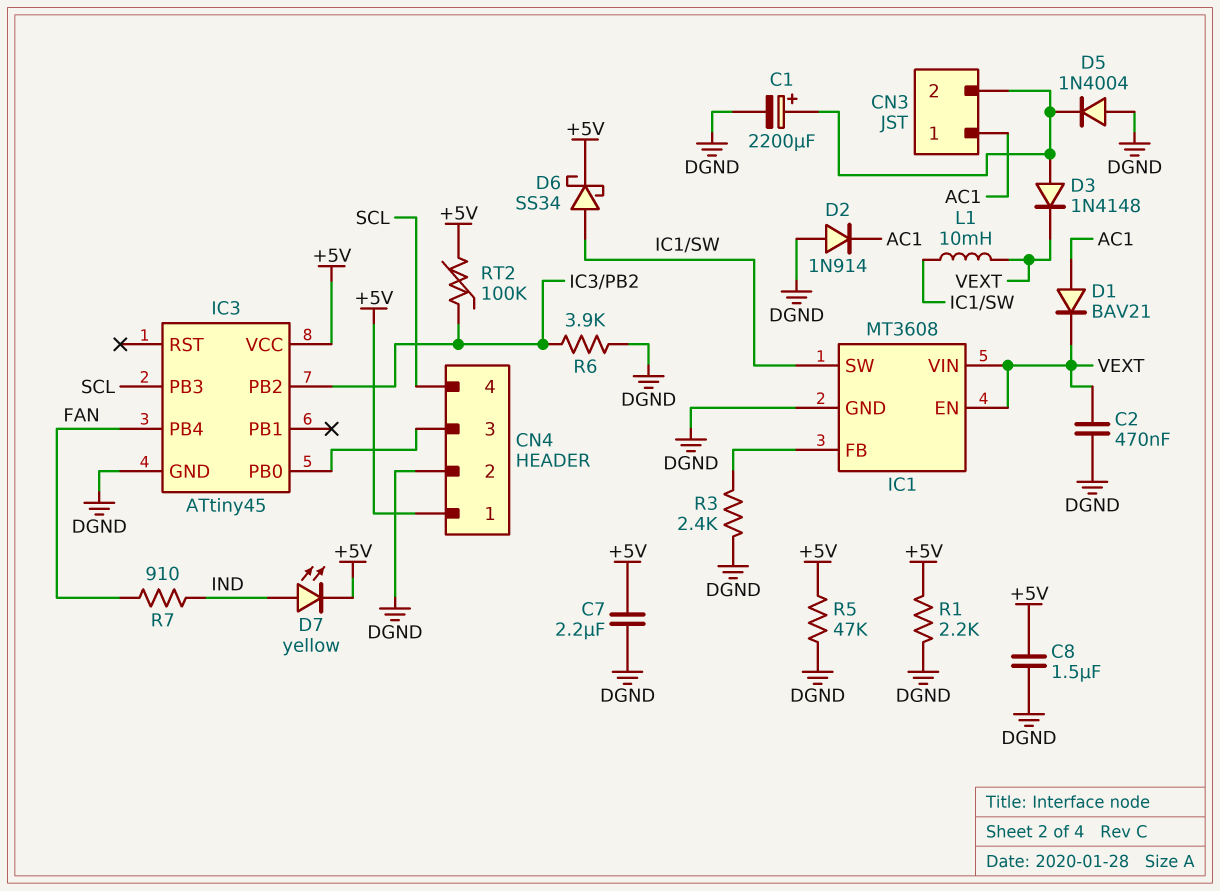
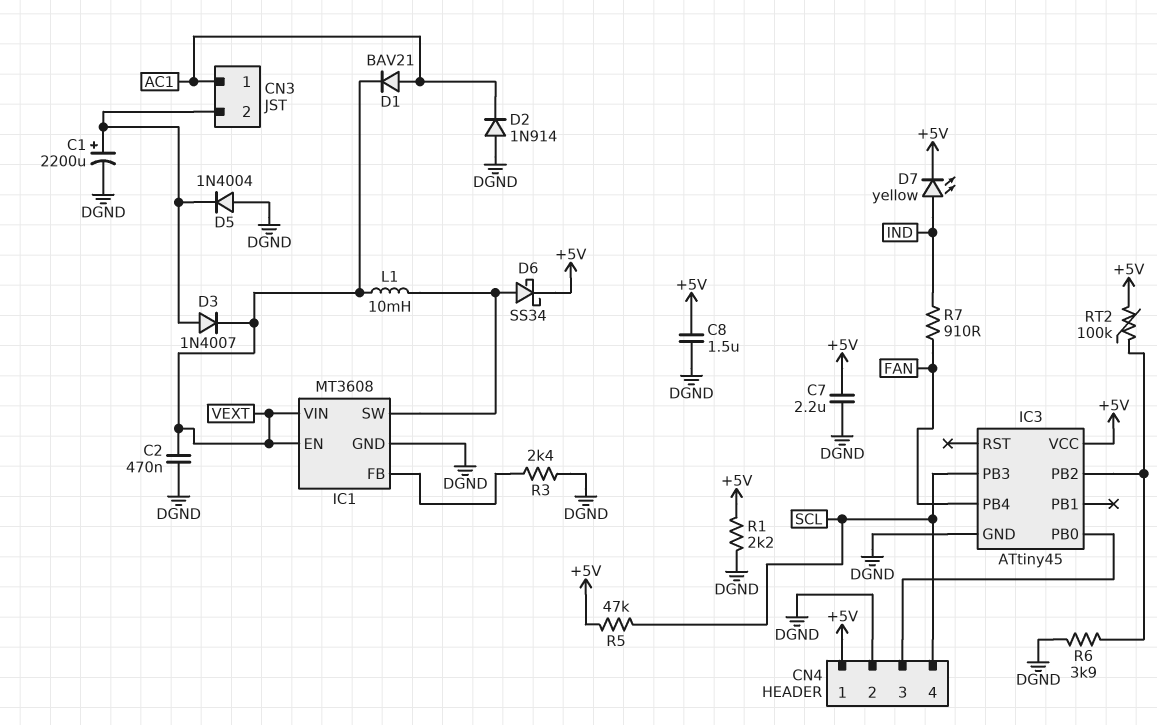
D3: diode 1N4148 (A CN3/2, K VEXT) -> diode 1N4007 (A CN3/2, K VEXT)
R5: 47k (+5V, DGND) -> 47k (+5V, SCL)

